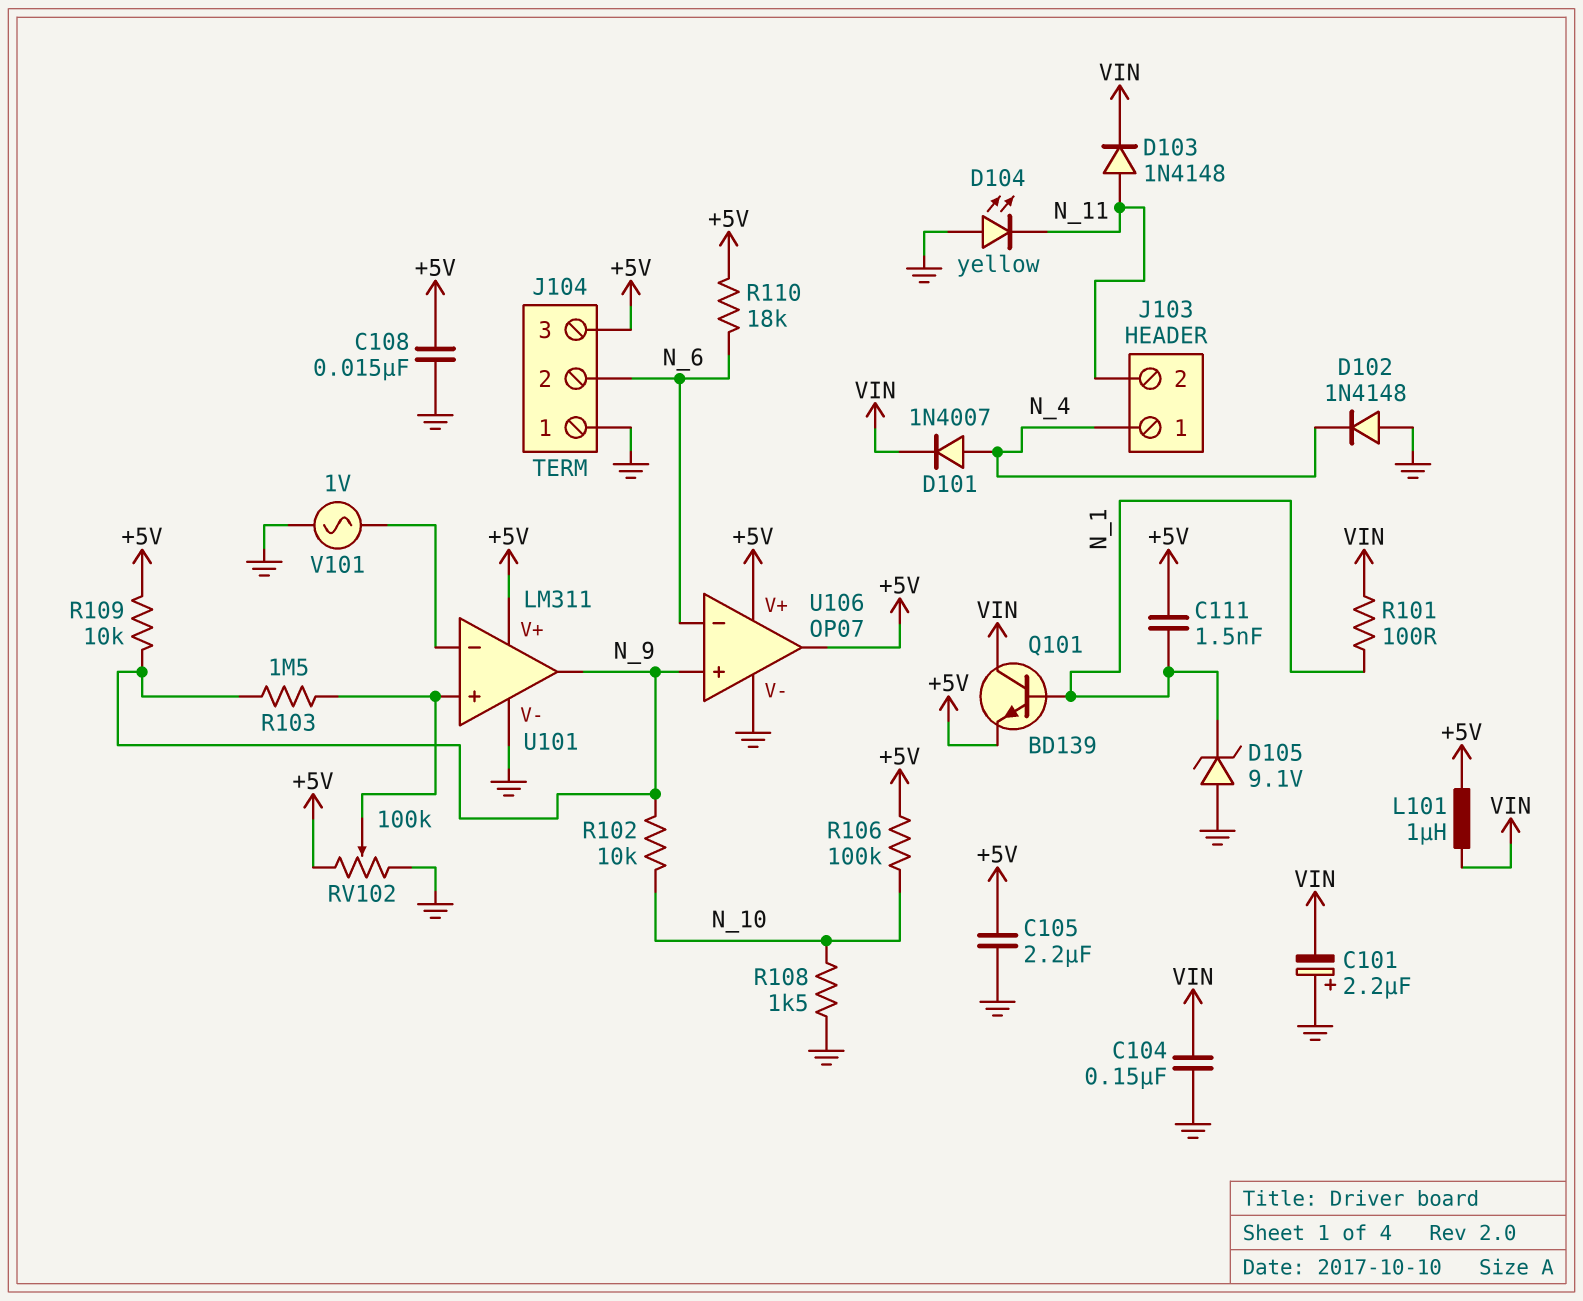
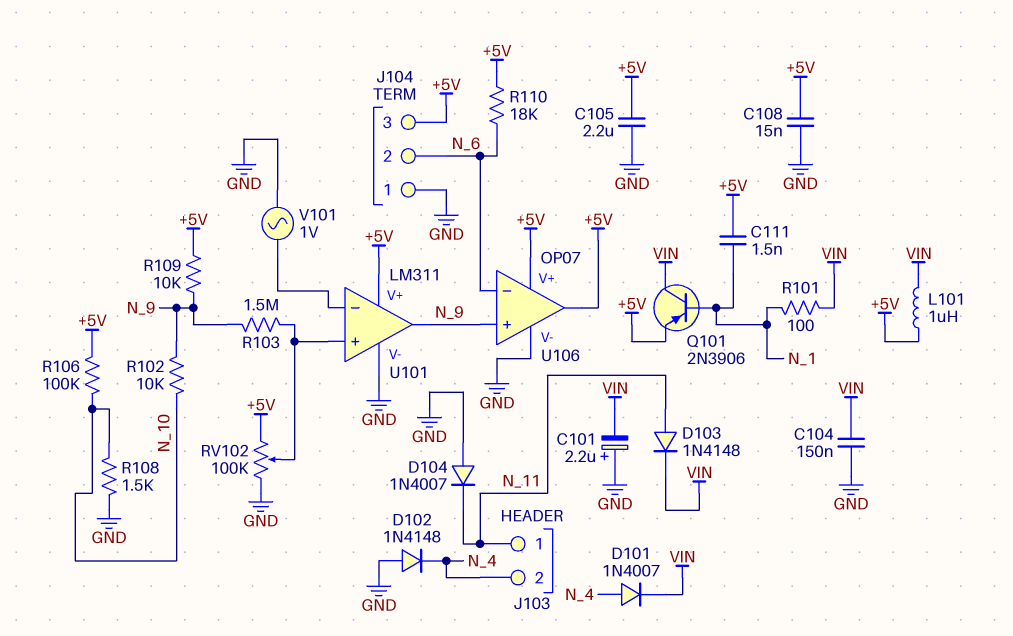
D104: LED yellow (A GND, K N_11) -> diode 1N4007 (A GND, K N_11)
D105: zener 9.1V (A GND, K N_1) -> none
J103 pin 1: N_4 -> N_11
J103 pin 2: N_11 -> N_4
Q101: NPN BD139 (B N_1, C VIN, E +5V) -> PNP 2N3906 (B N_1, C VIN, E +5V)

